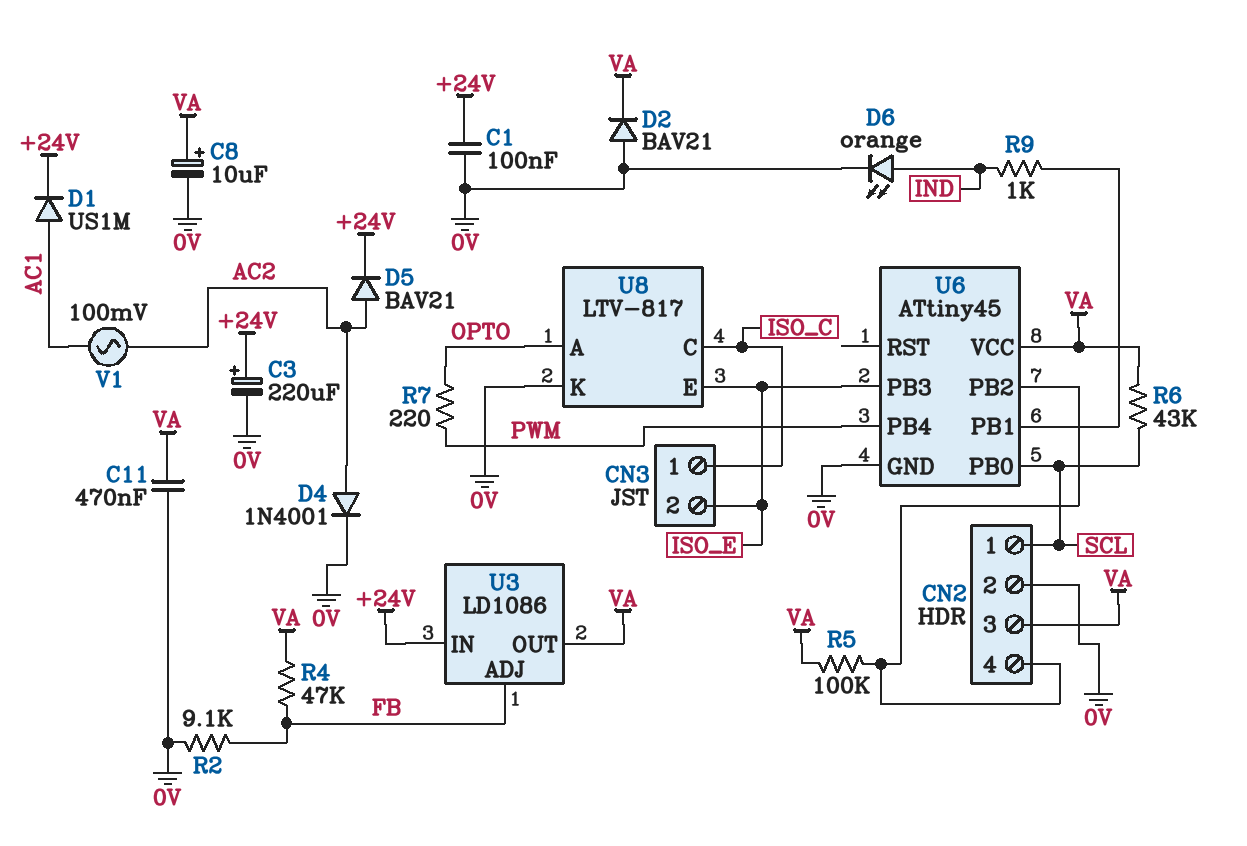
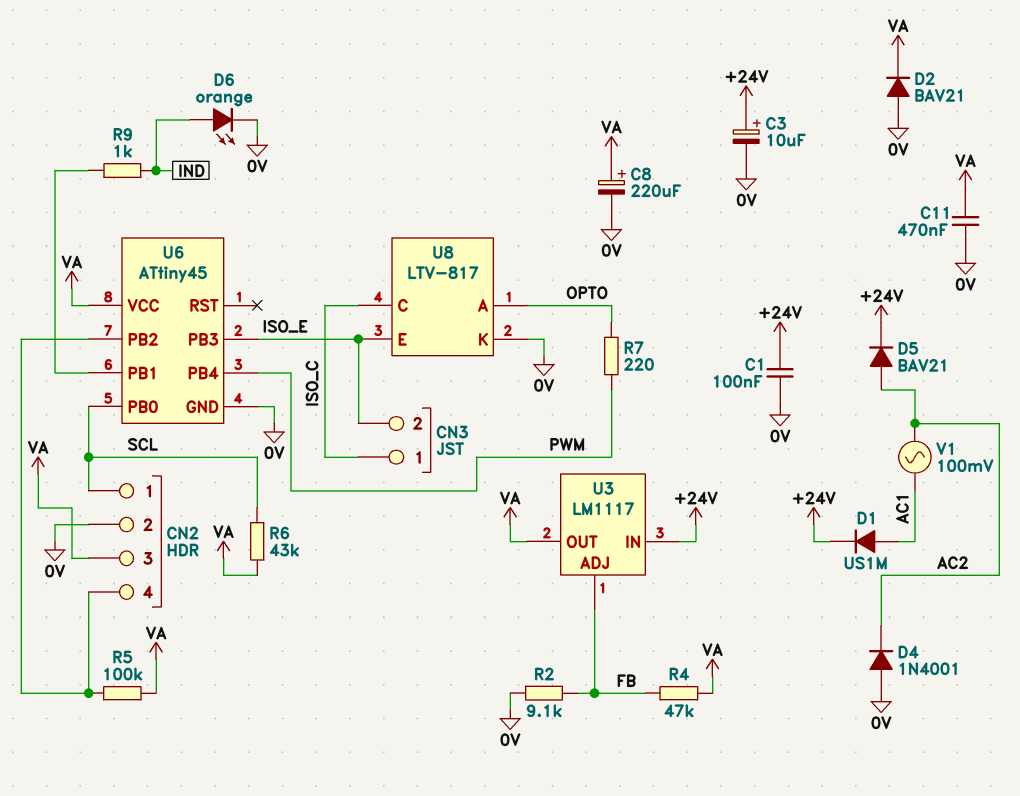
C3: 220uF (plus +24V, minus 0V) -> 10uF (plus +24V, minus 0V)
C8: 10uF (plus VA, minus 0V) -> 220uF (plus VA, minus 0V)
D4: diode 1N4001 (A AC2, K 0V) -> diode 1N4001 (A 0V, K AC2)
U3: LD1086 -> LM1117

